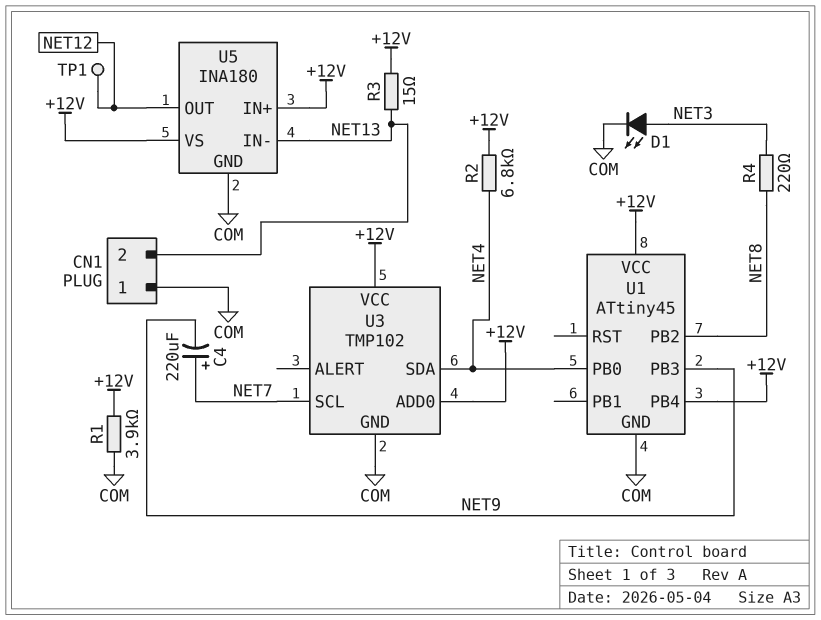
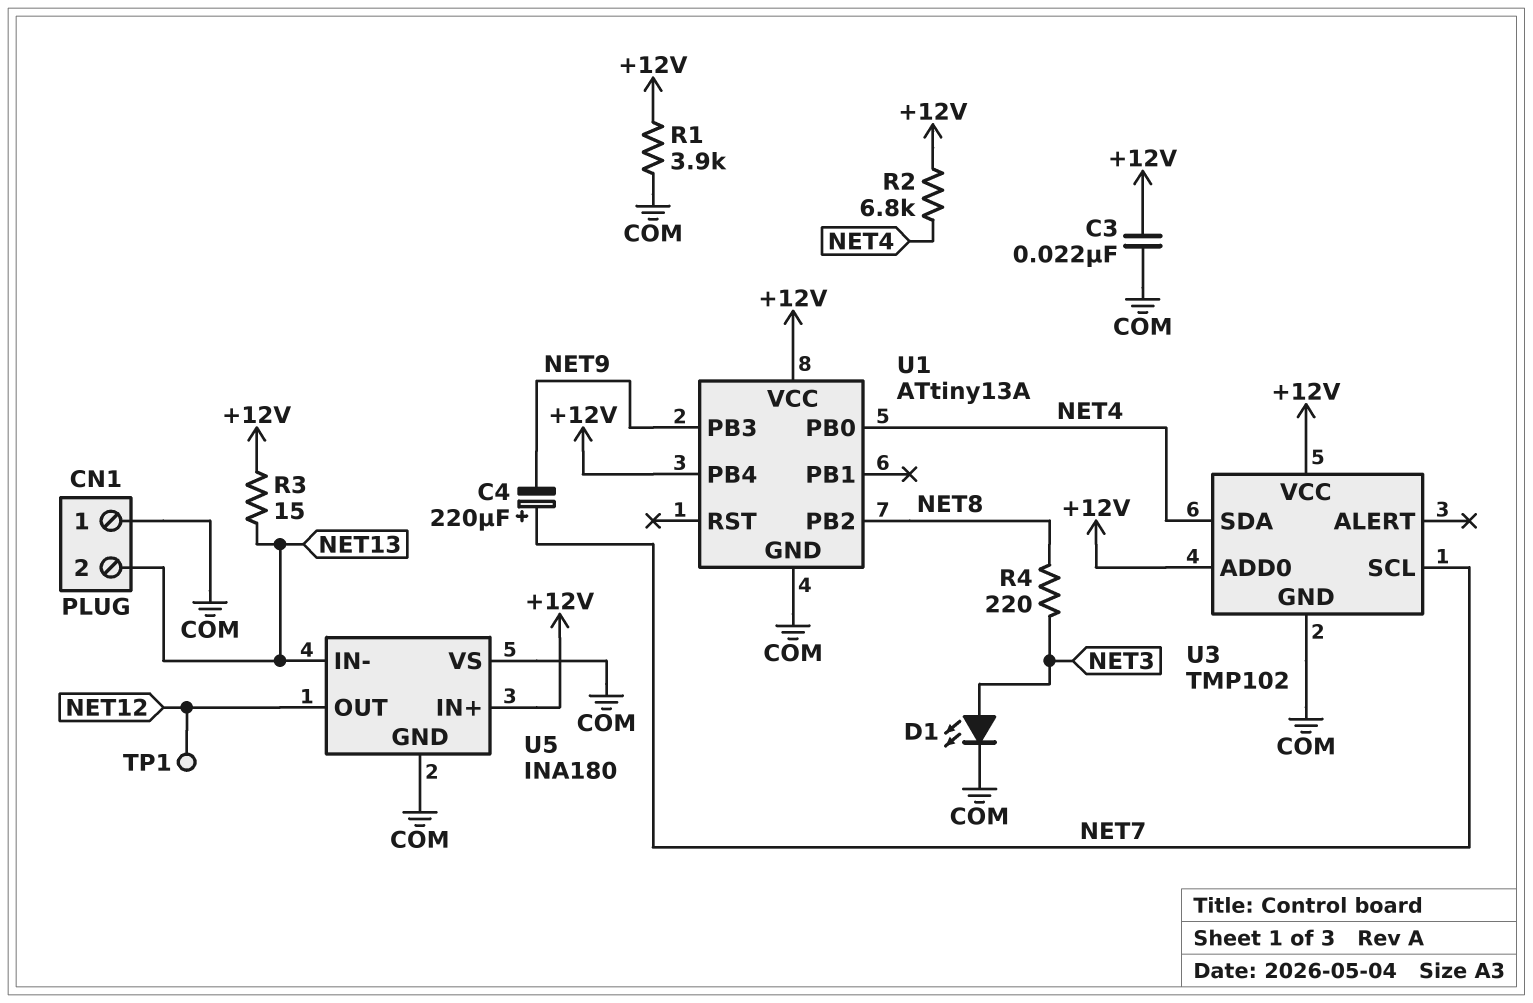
C3: none -> 22nF (+12V, COM)
U1: ATtiny45 -> ATtiny13A
U5 pin VS: +12V -> COM

